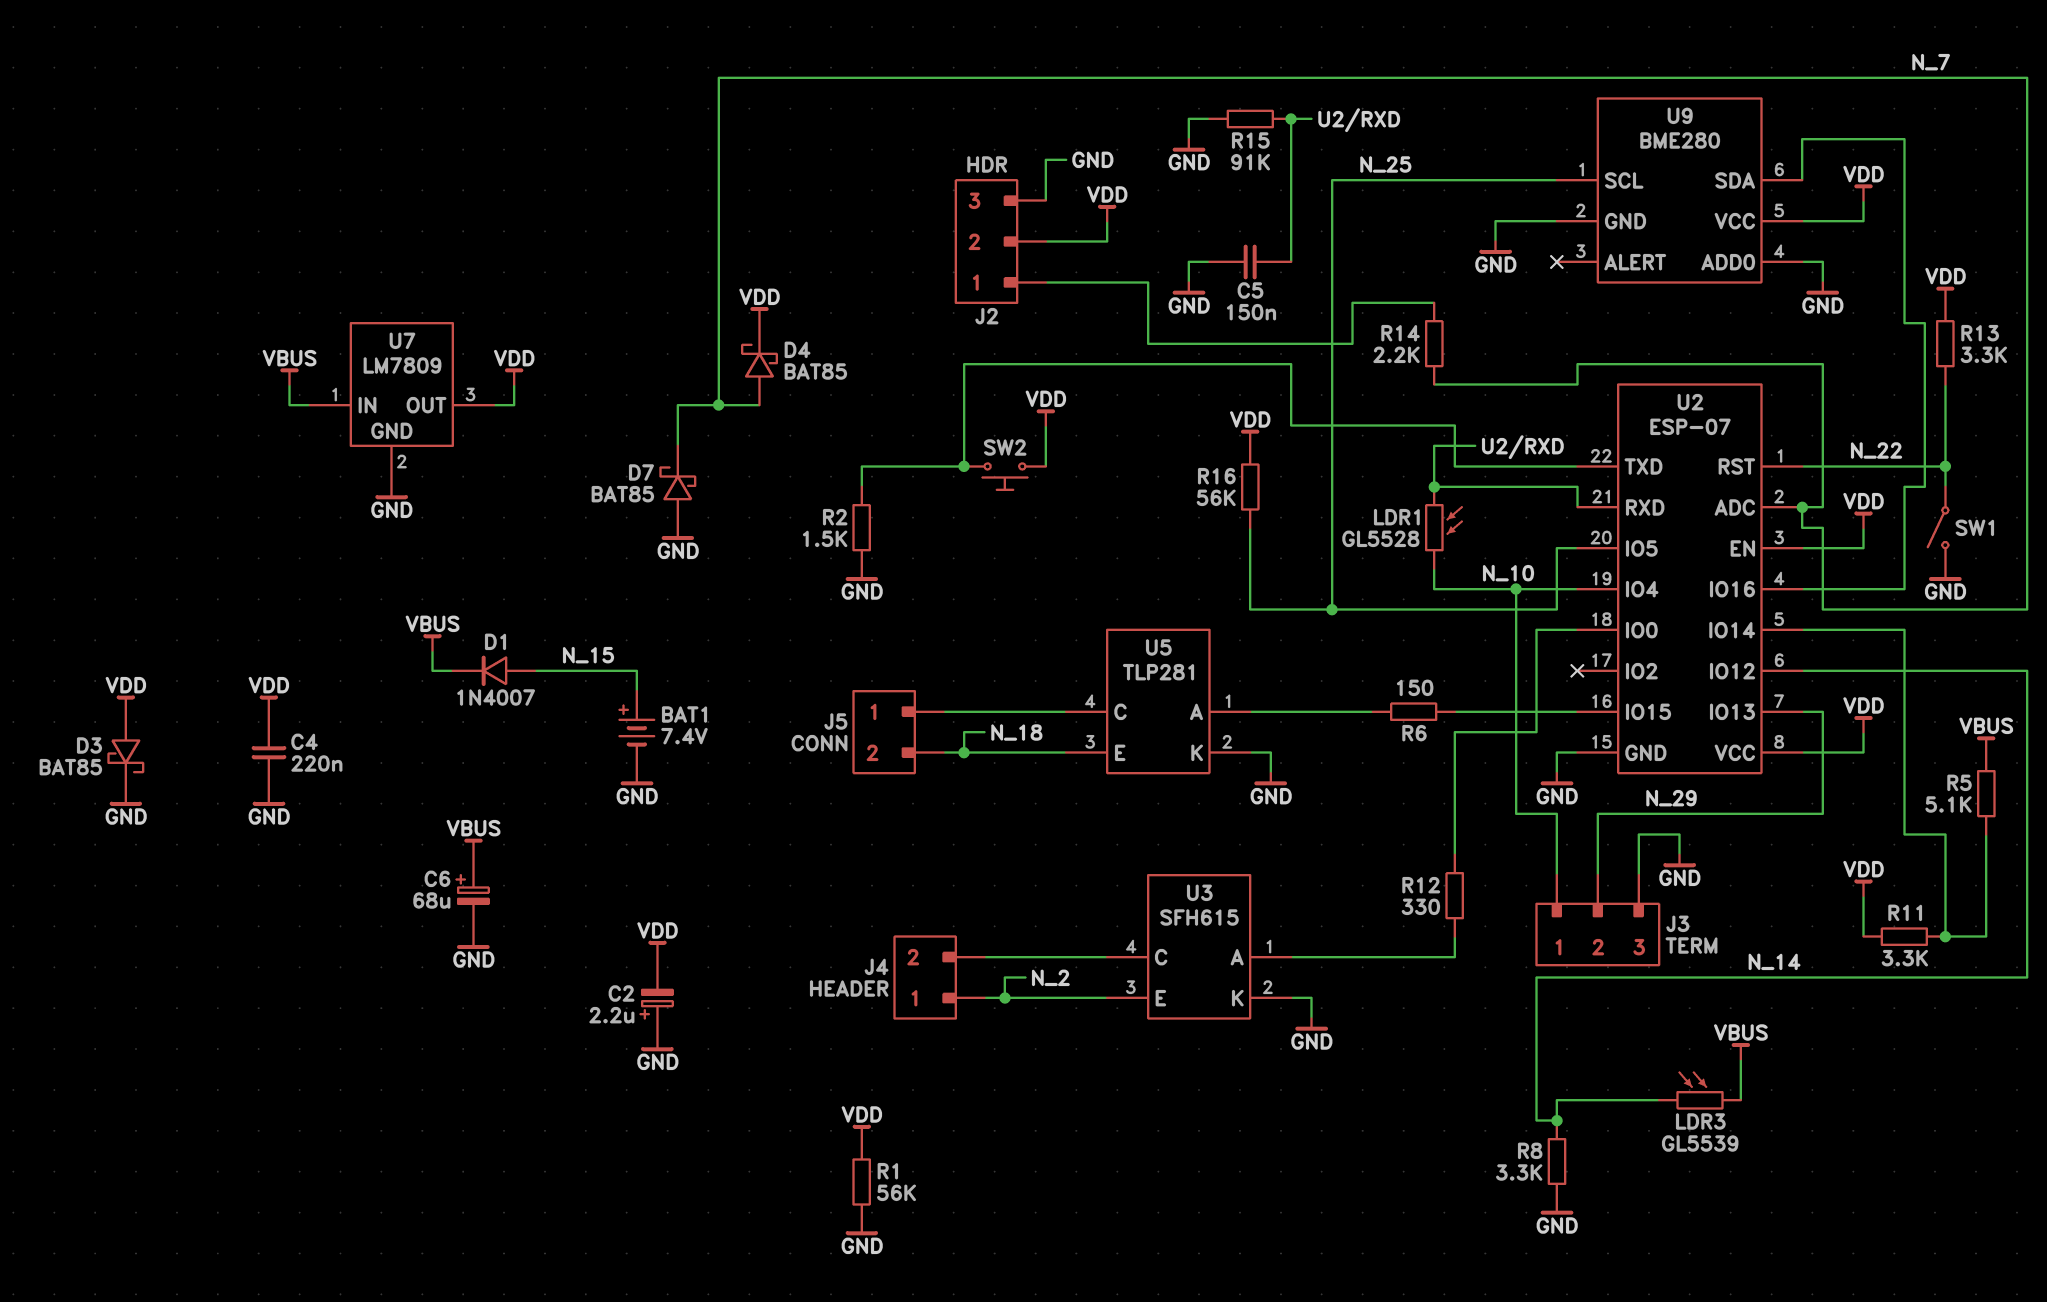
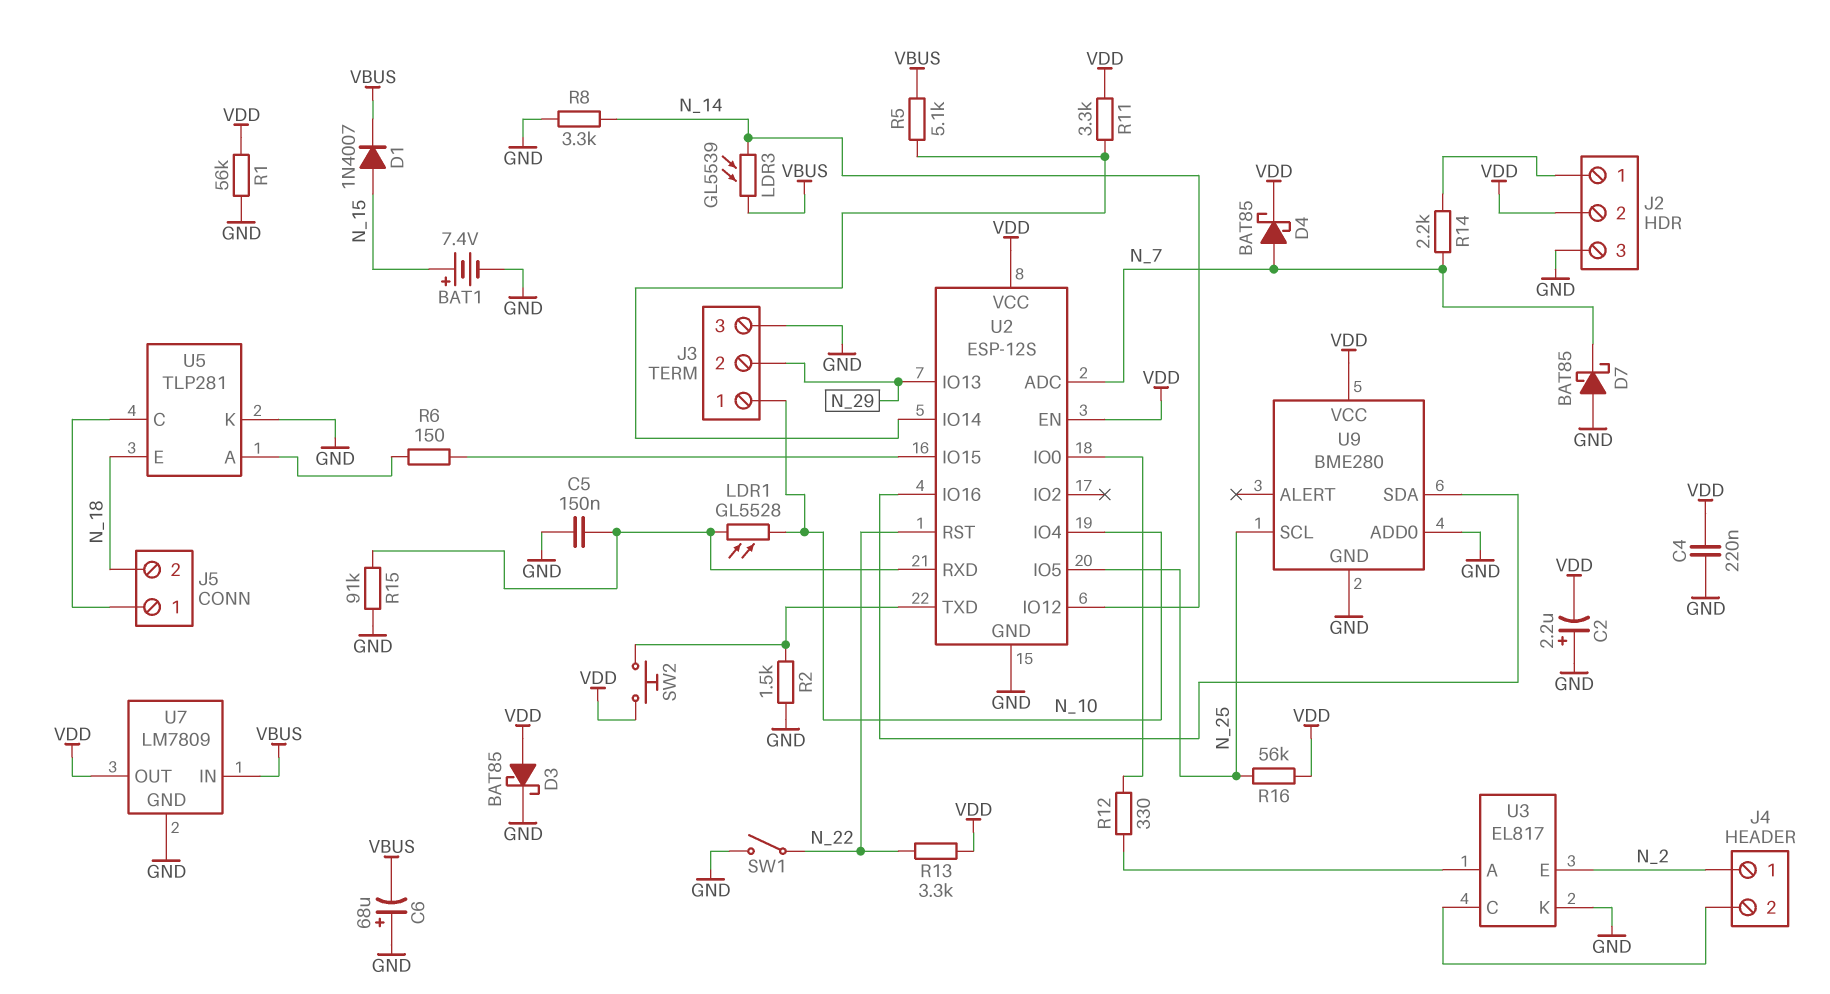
C6: 68uF (plus VBUS, minus GND) -> 68uF (plus GND, minus VBUS)
U2: ESP-07 -> ESP-12S
U3: SFH615 -> EL817

